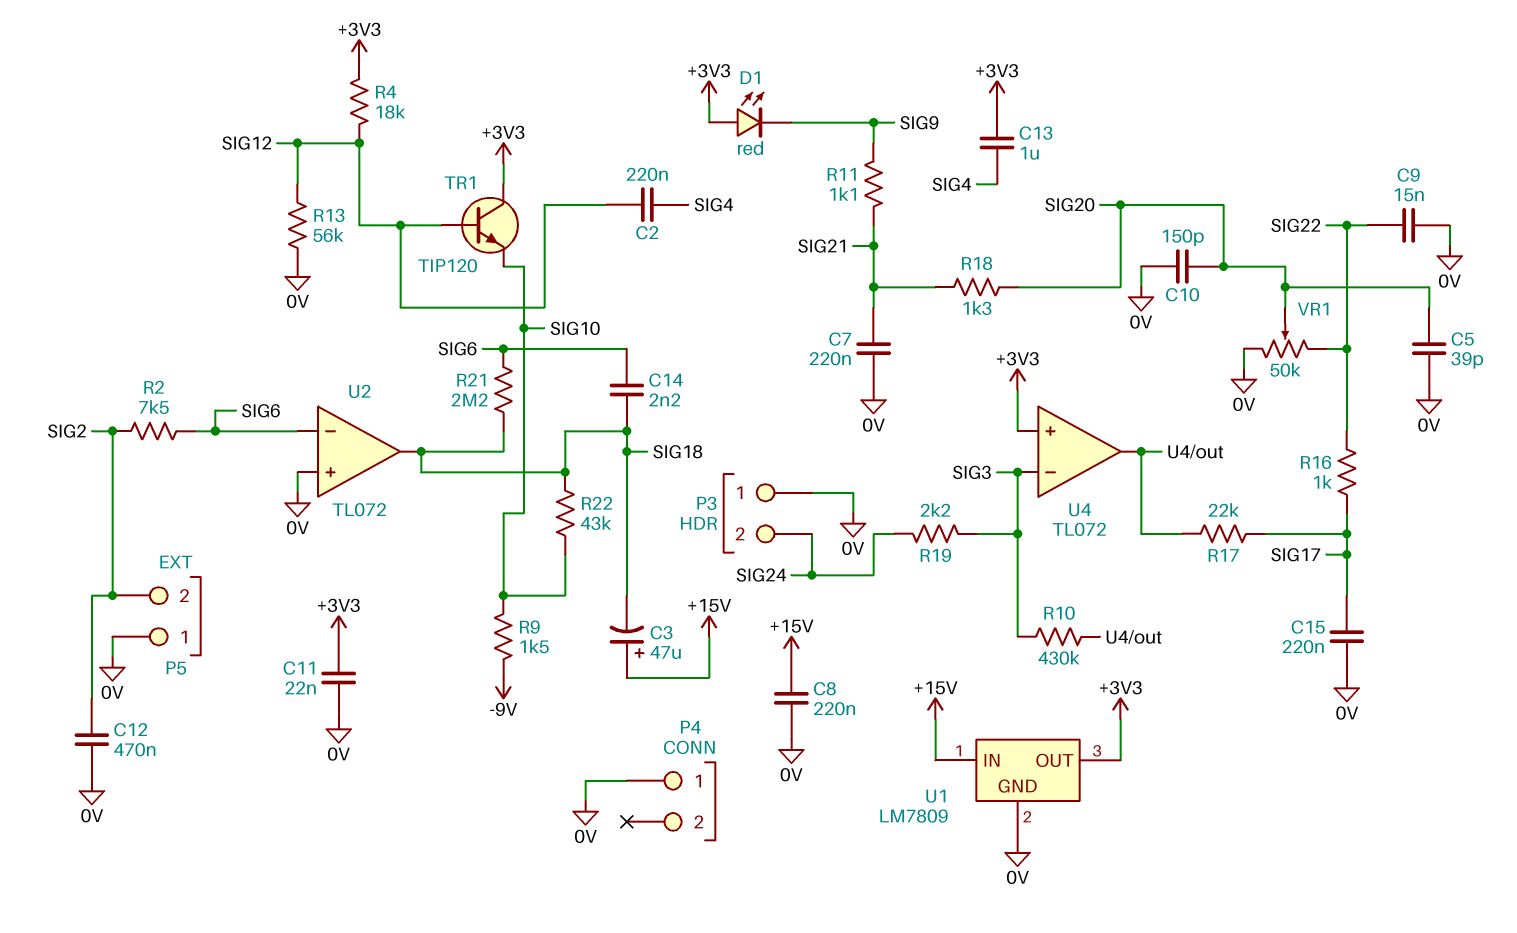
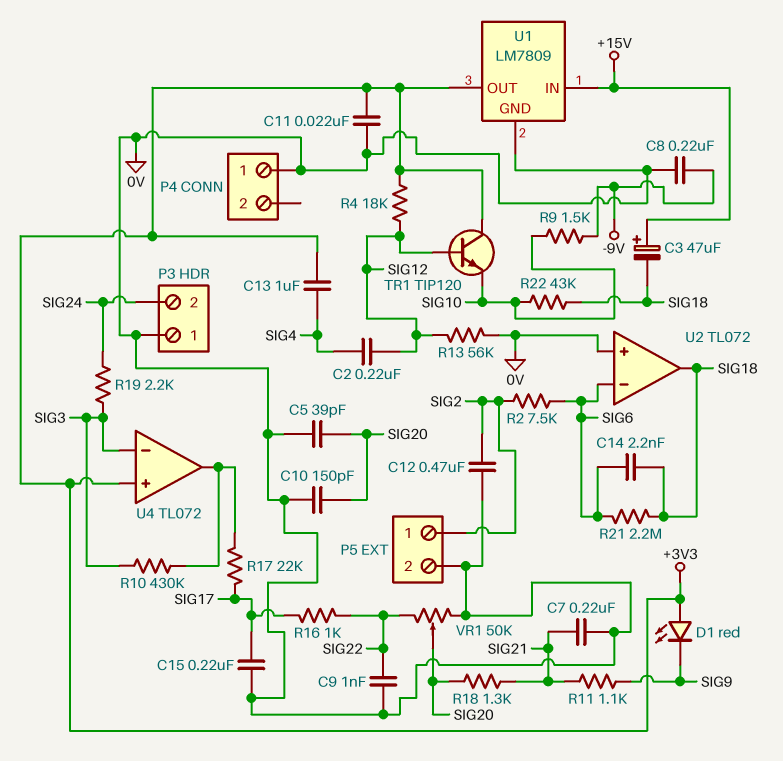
C8: 220nF (+15V, 0V) -> 220nF (-9V, 0V)
C9: 15nF (0V, SIG22) -> 1nF (0V, SIG22)
P5 pin 1: 0V -> SIG2
P5 pin 2: SIG2 -> 0V

